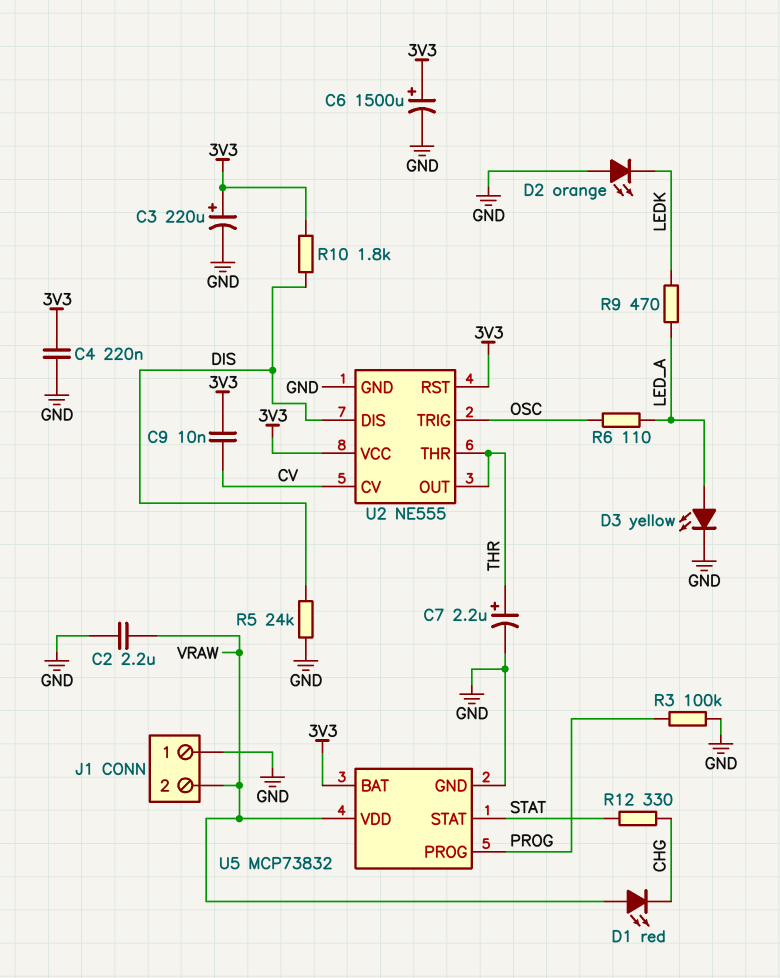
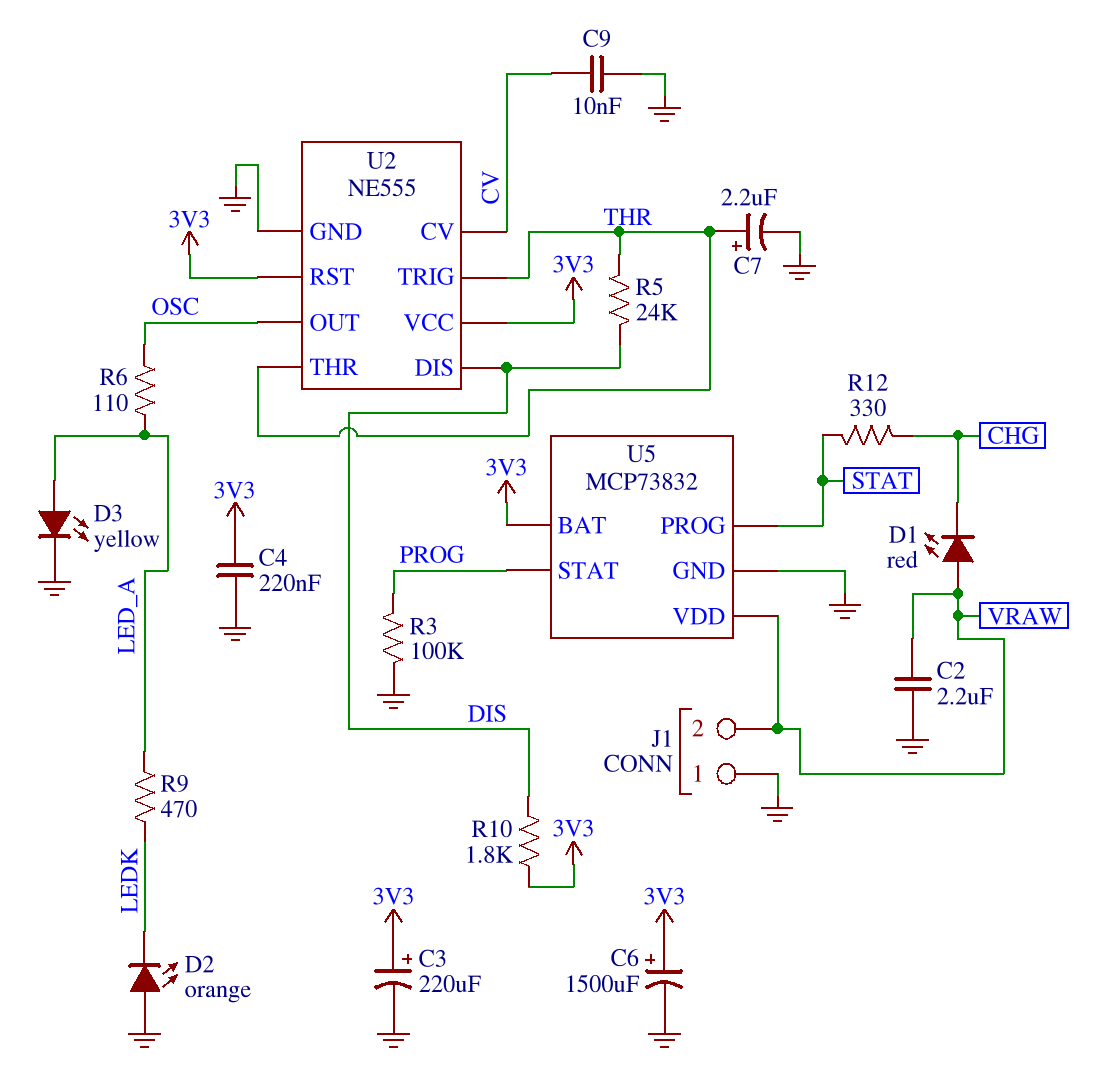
C9: 10nF (3V3, CV) -> 10nF (CV, GND)
R5: 24k (DIS, GND) -> 24k (DIS, THR)
U2 pin OUT: THR -> OSC
U2 pin TRIG: OSC -> THR
U5 pin PROG: PROG -> STAT
U5 pin STAT: STAT -> PROG

